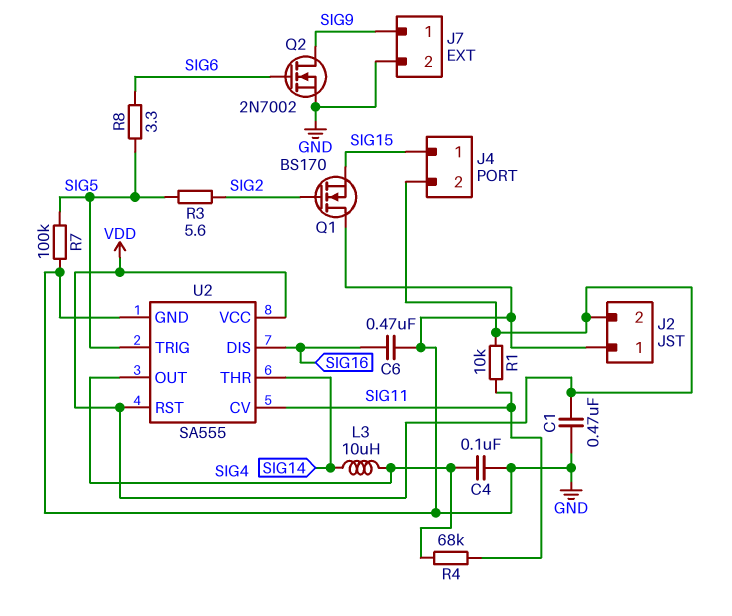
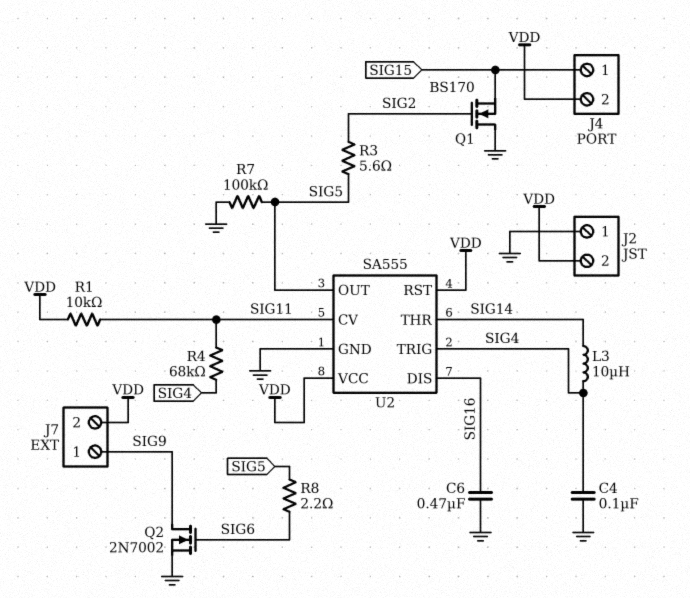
C1: 470nF (GND, VDD) -> none
J7 pin 2: GND -> VDD
R8: 3.3 (SIG5, SIG6) -> 2.2 (SIG5, SIG6)
U2 pin OUT: SIG4 -> SIG5
U2 pin TRIG: SIG5 -> SIG4

